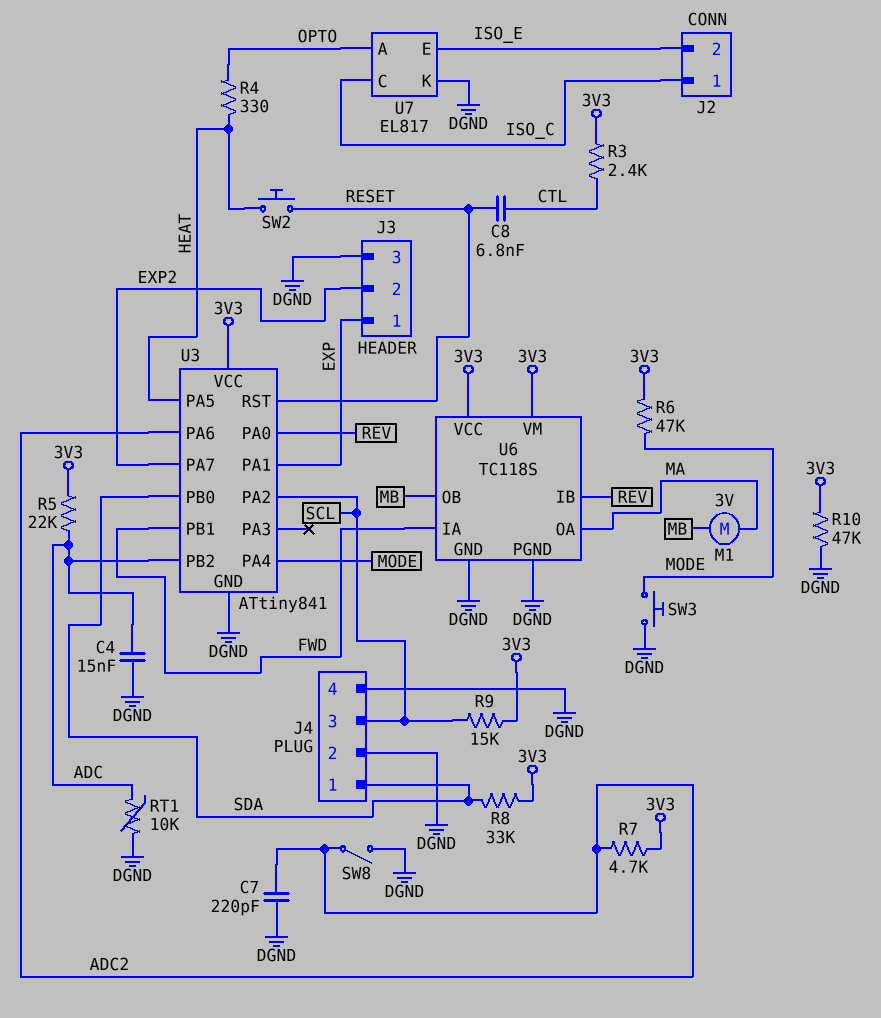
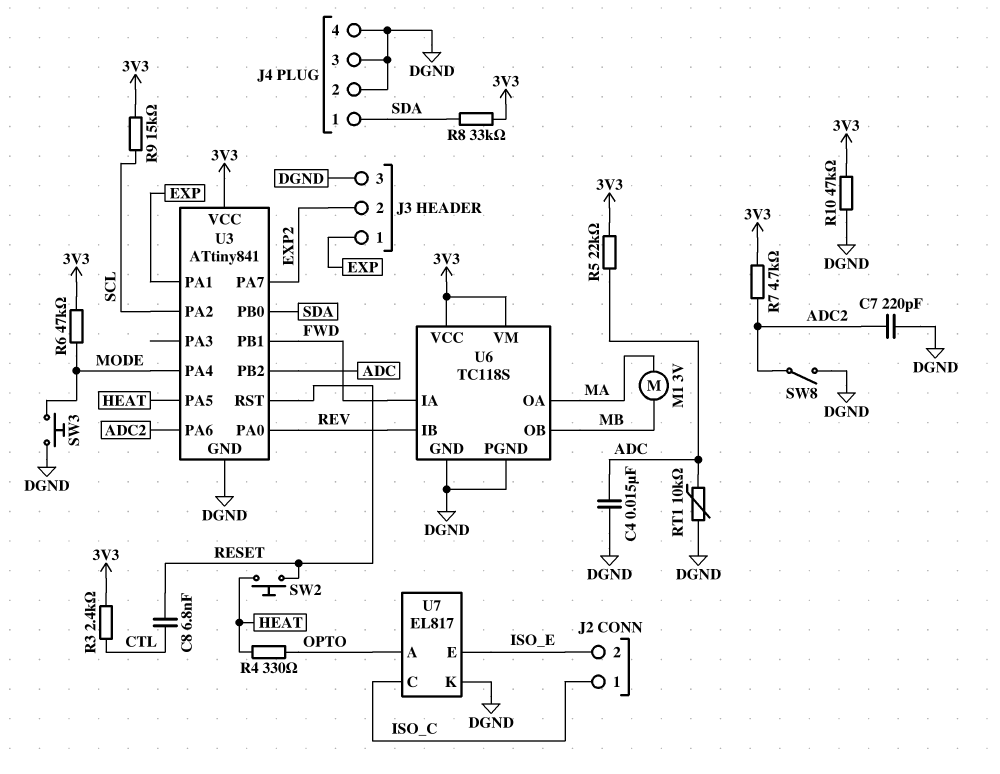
J4 pin 3: SCL -> DGND

